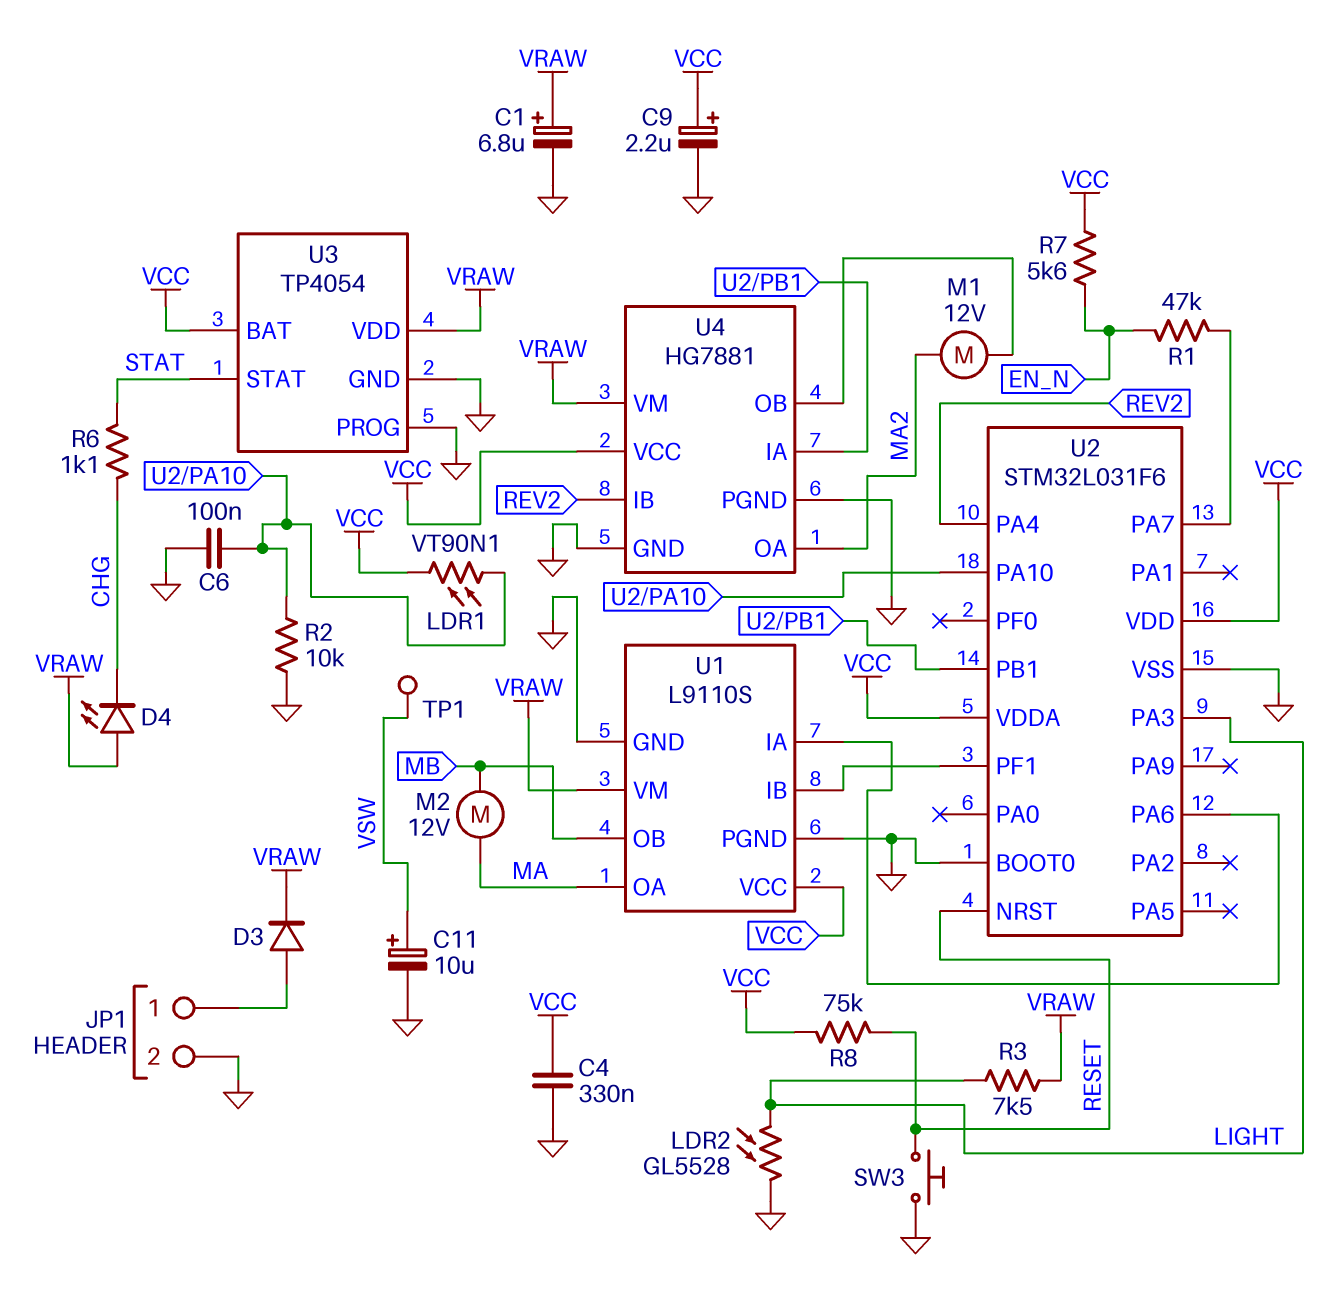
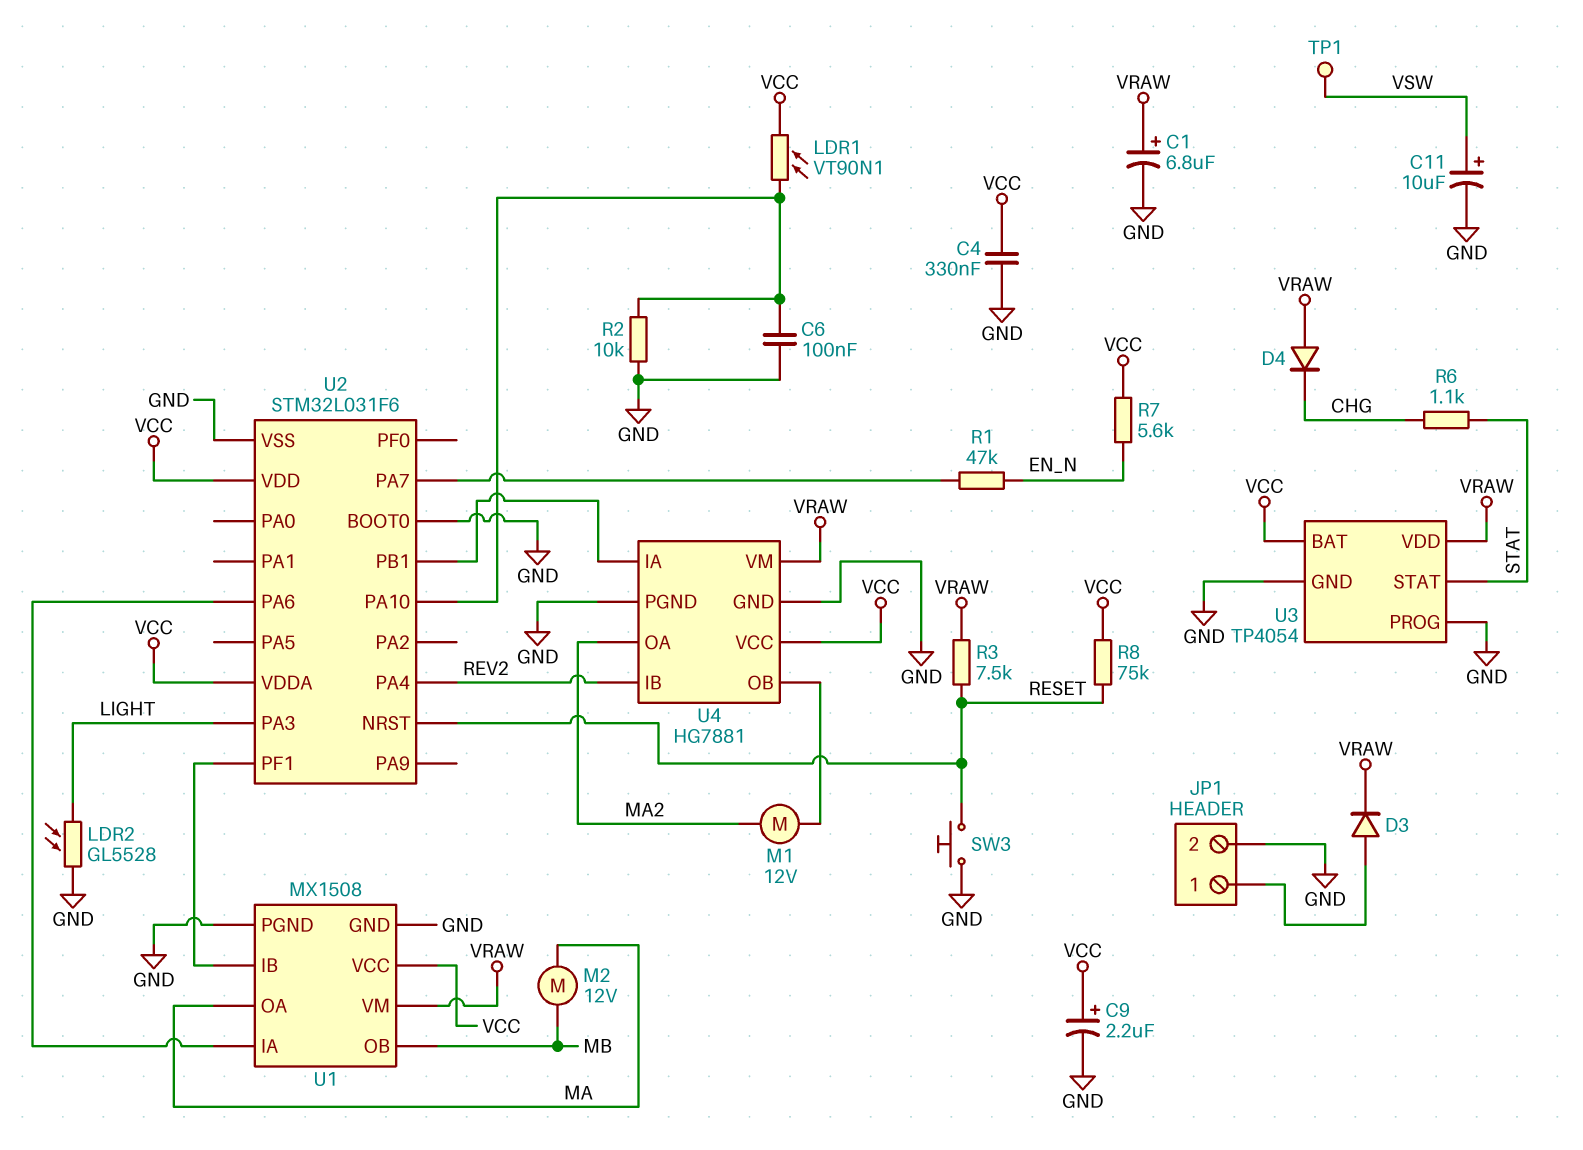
D4: LED (A VRAW, K CHG) -> diode (A VRAW, K CHG)
R3: 7.5k (LIGHT, VRAW) -> 7.5k (RESET, VRAW)
U1: L9110S -> MX1508

